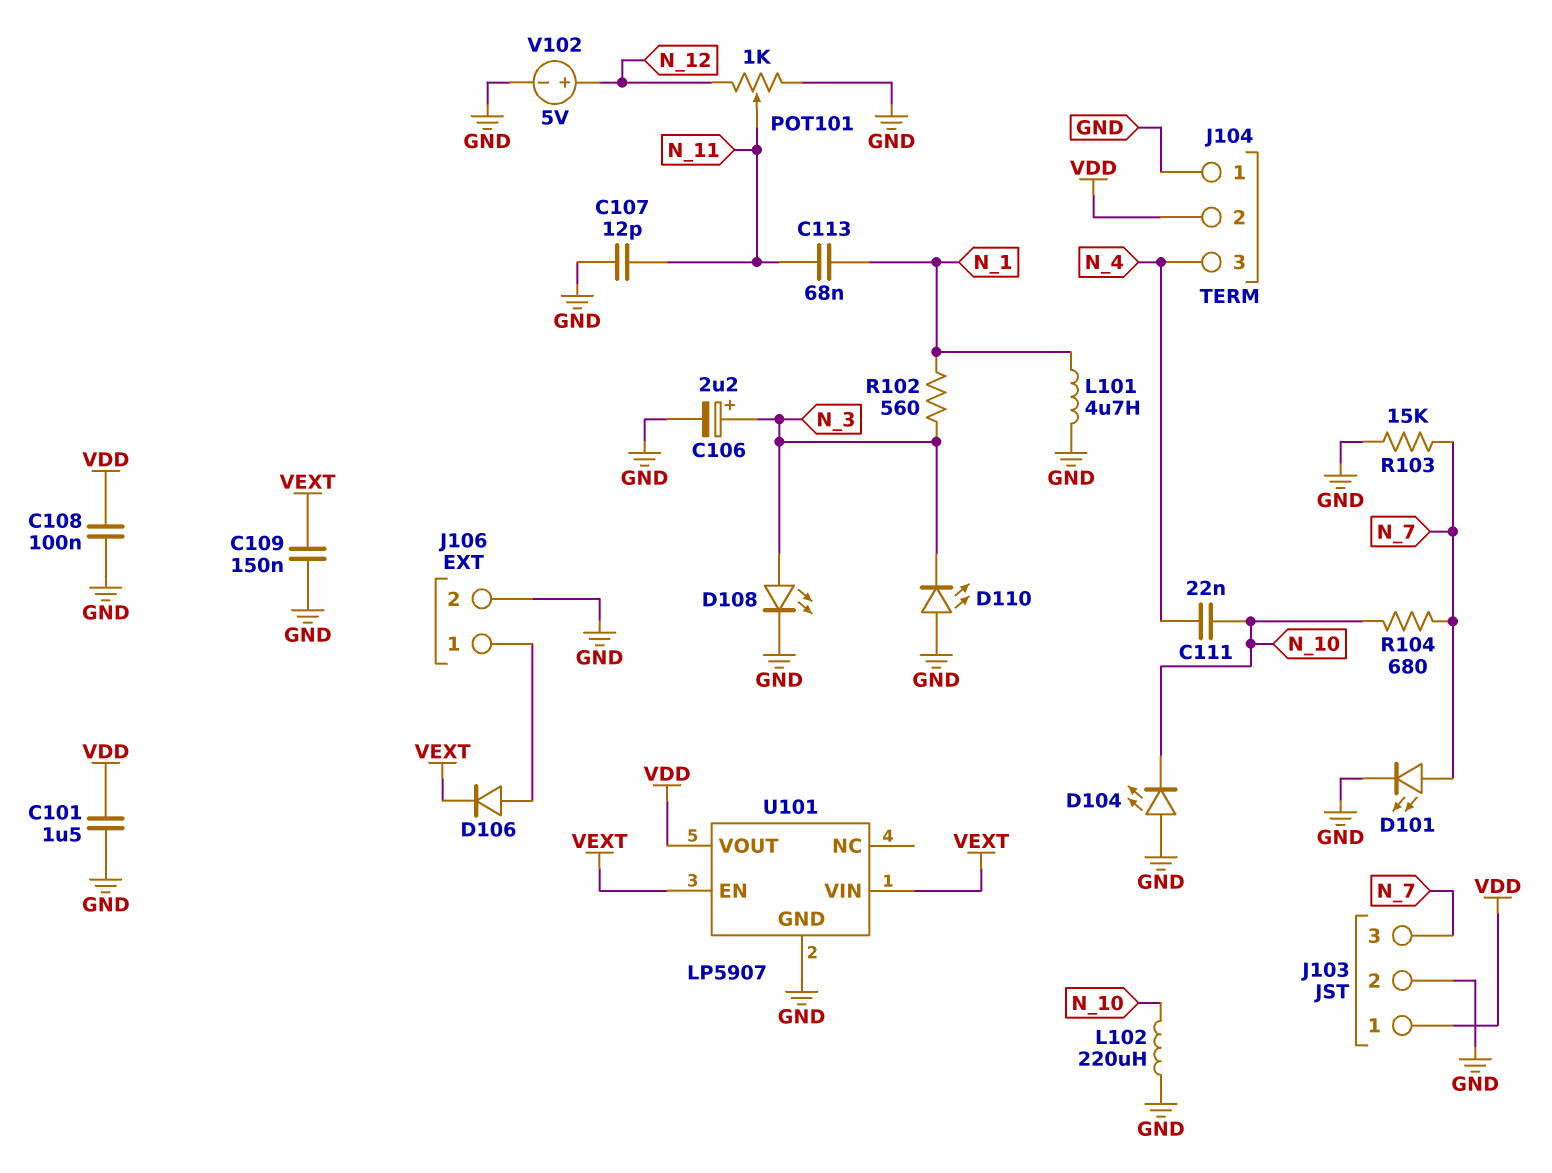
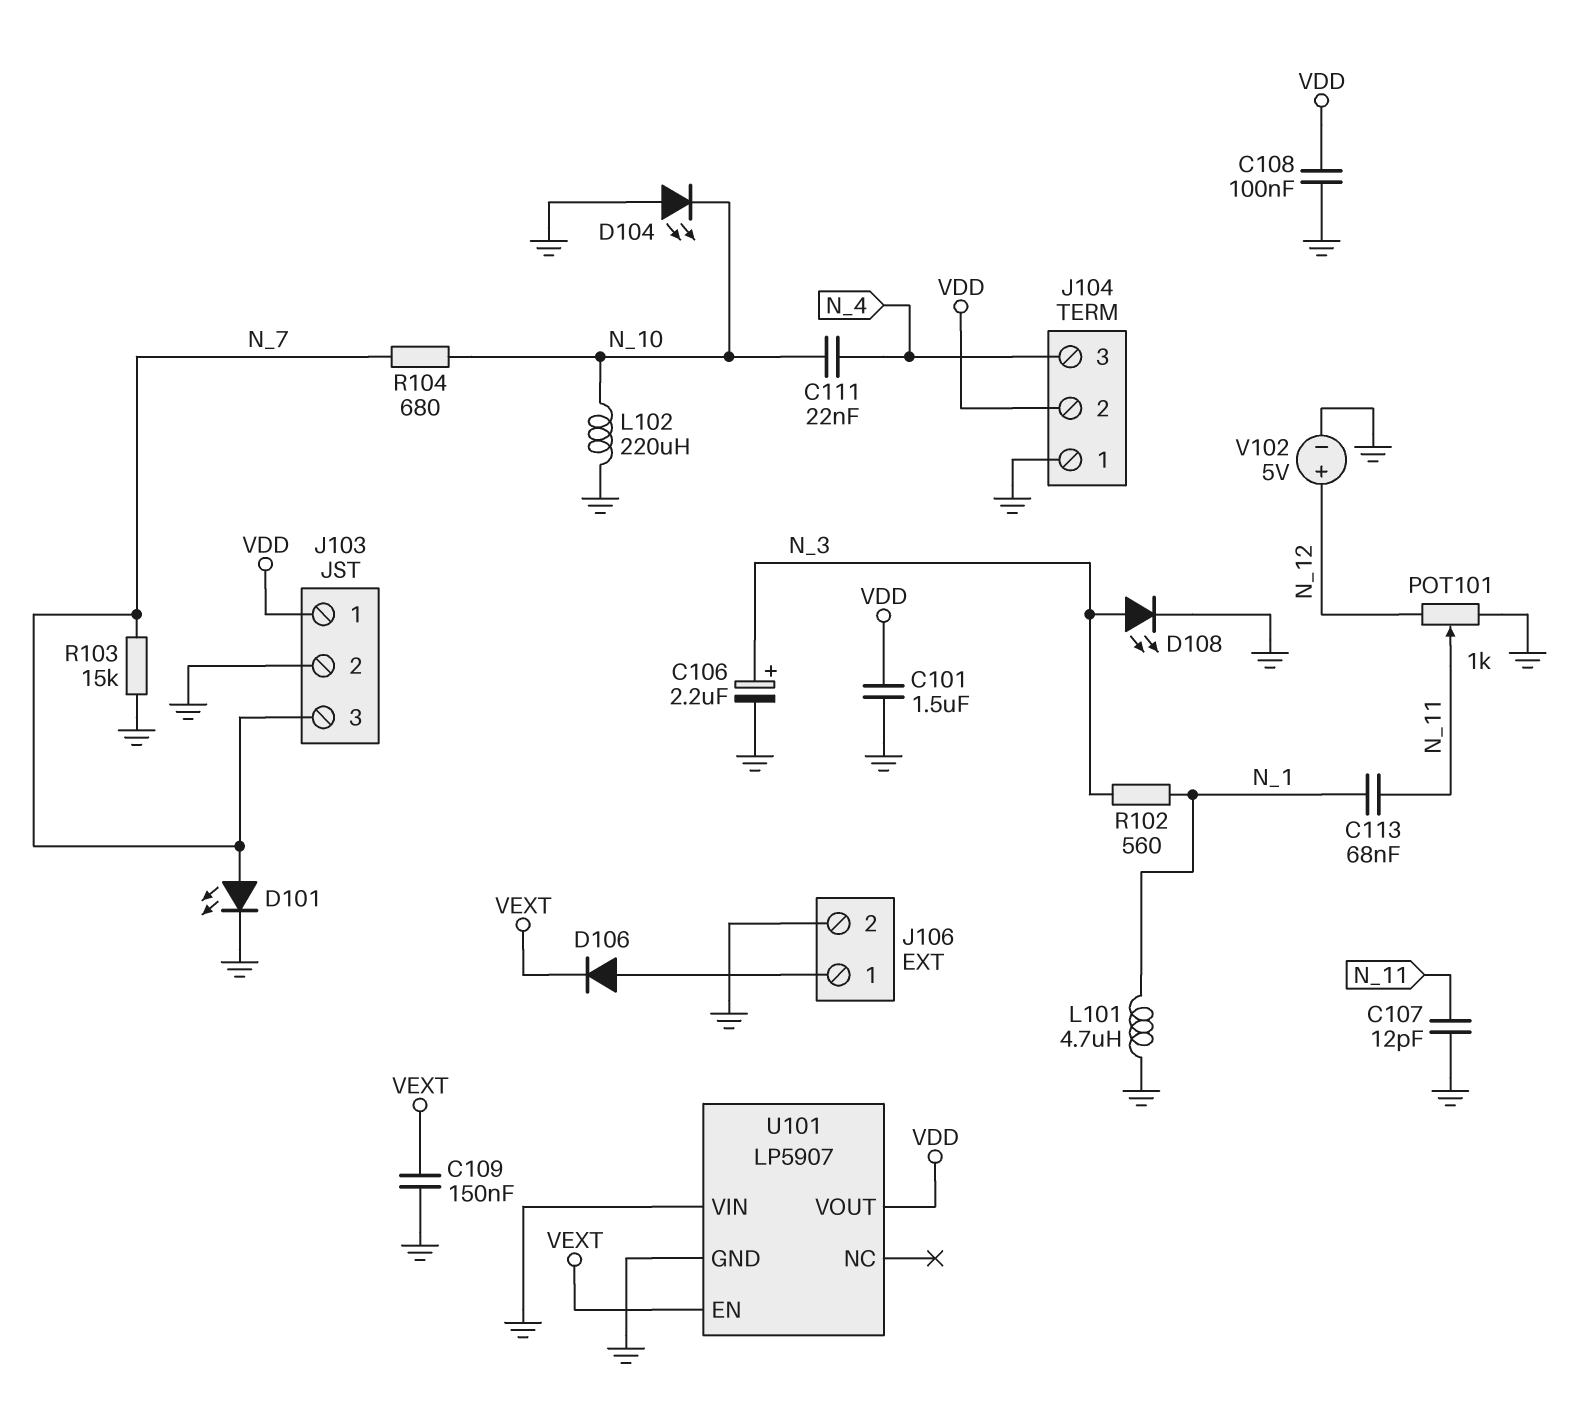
D110: LED (A GND, K N_3) -> none
U101 pin VIN: VEXT -> GND

